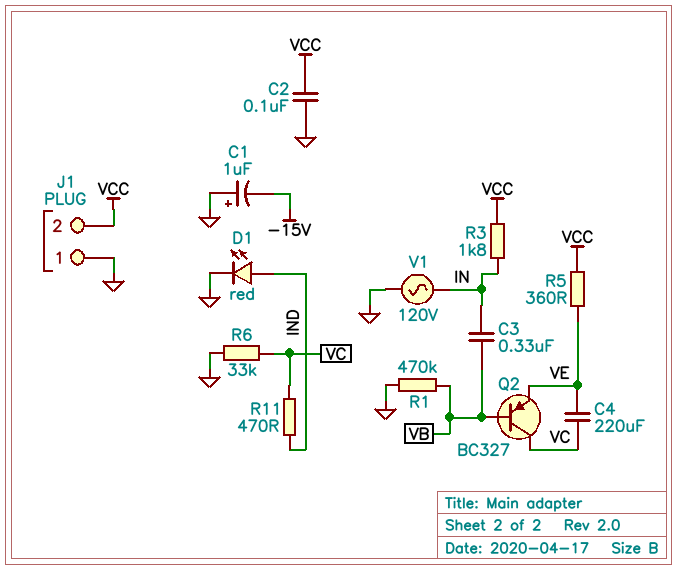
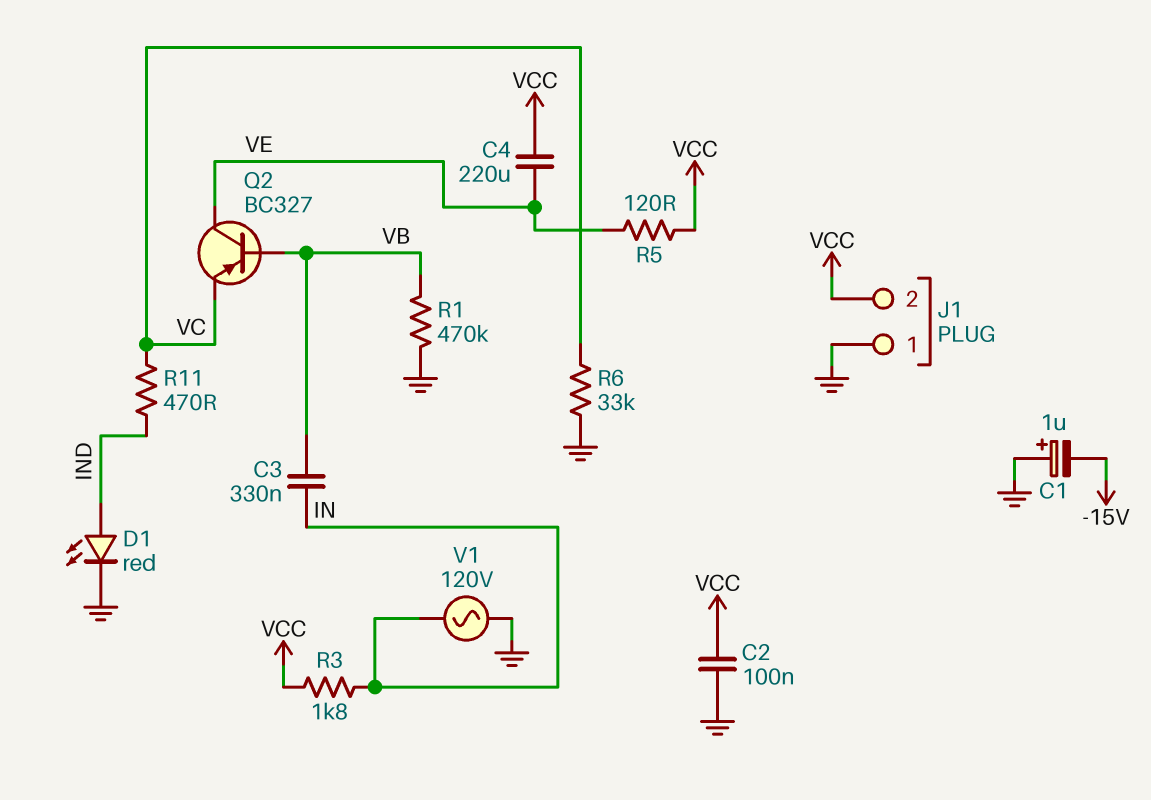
C4: 220uF (VC, VE) -> 220uF (VCC, VE)
Q2: PNP BC327 (B VB, C VC, E VE) -> PNP BC327 (B VB, C VE, E VC)
R5: 360 (VCC, VE) -> 120 (VCC, VE)

